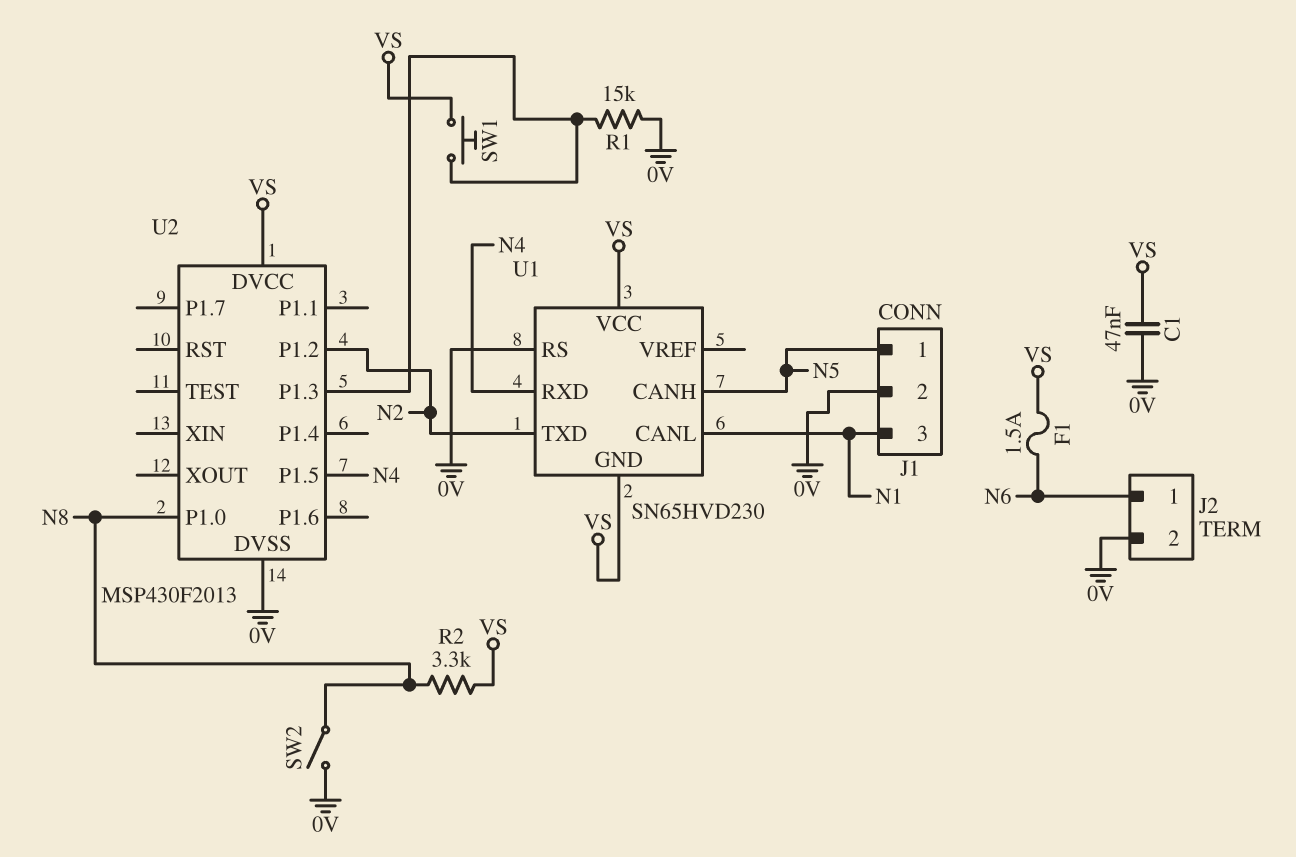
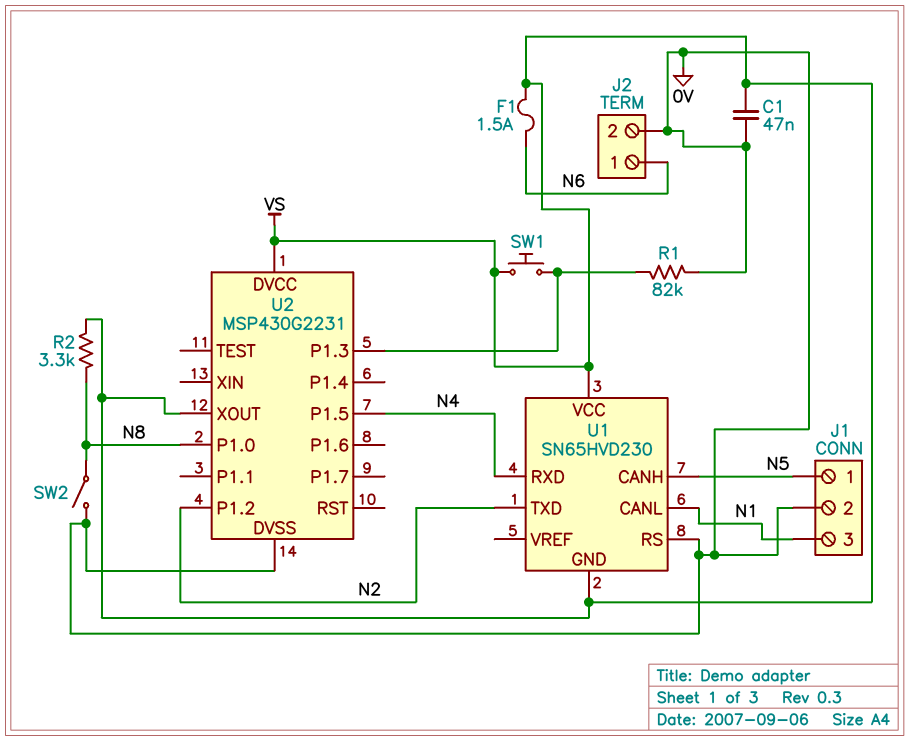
R1: 15k (0V, U2/P1.3) -> 82k (0V, U2/P1.3)
U2: MSP430F2013 -> MSP430G2231
U2 pin XOUT: none -> VS

